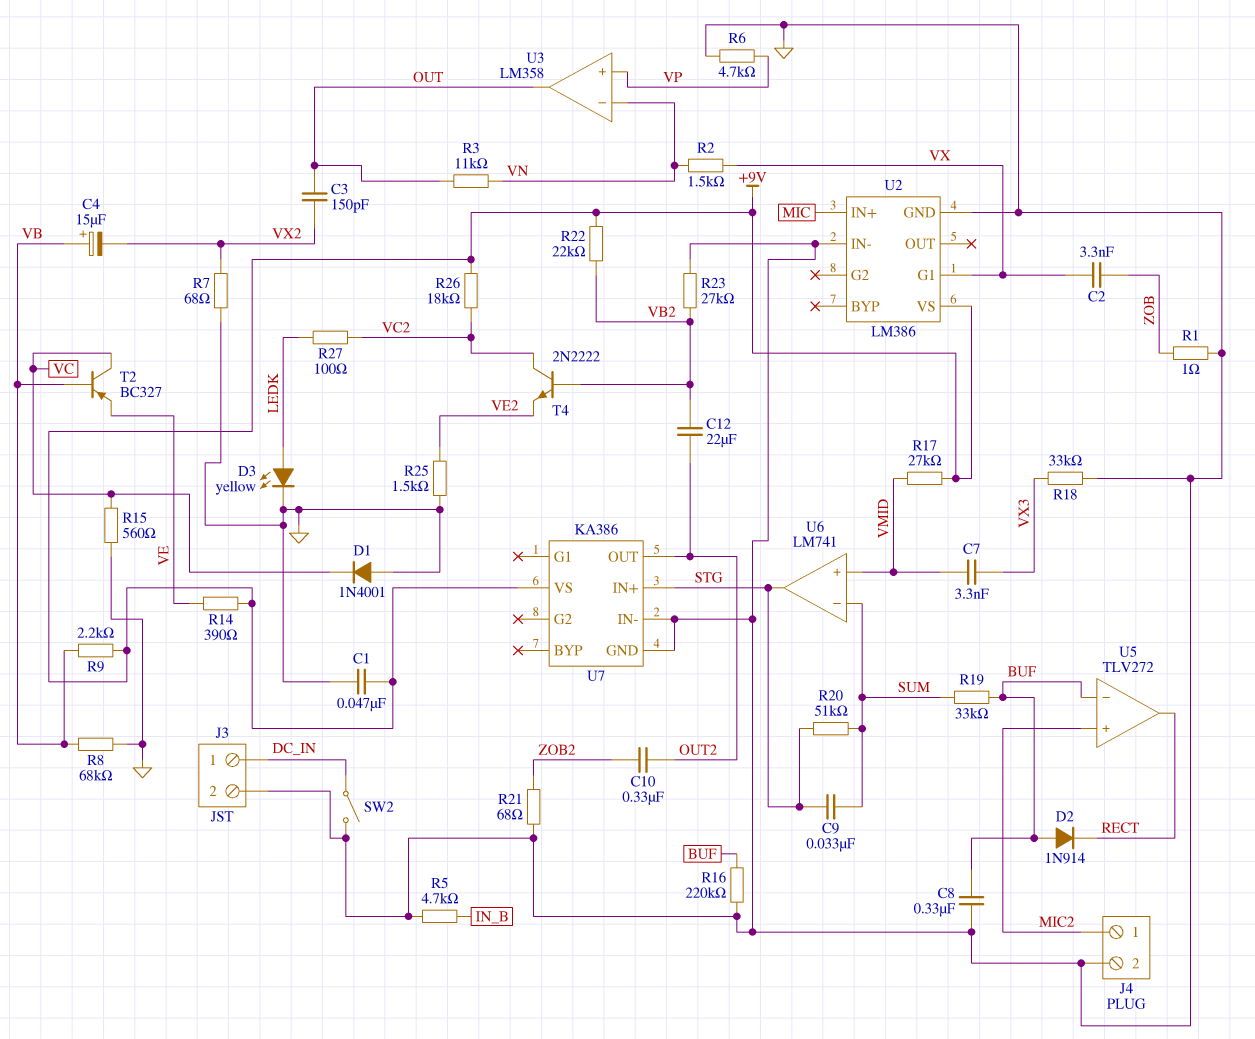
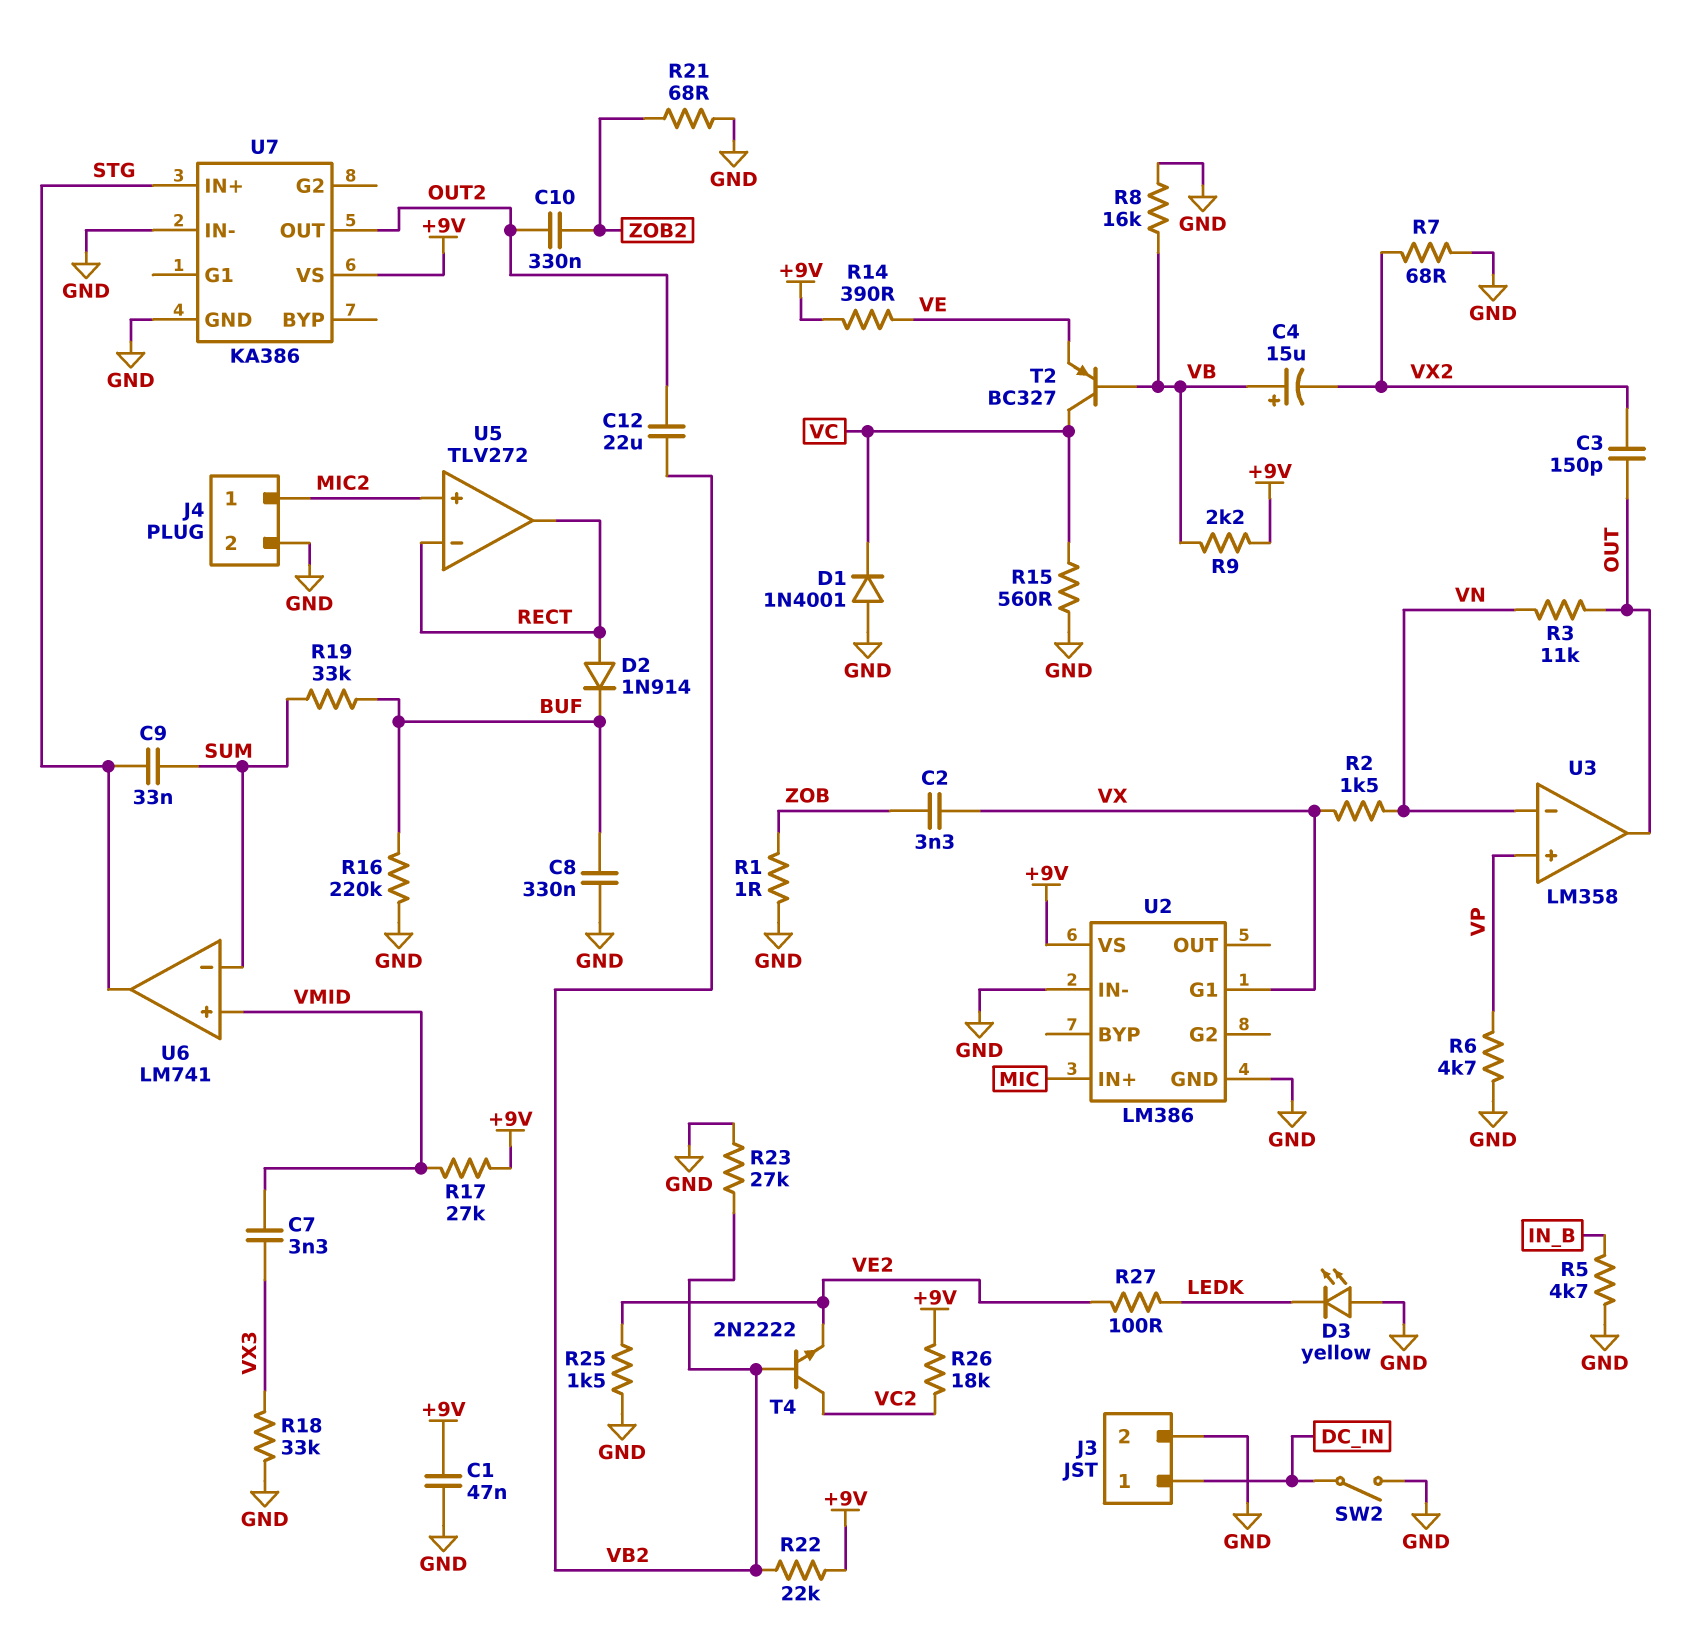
D2: diode 1N914 (A BUF, K RECT) -> diode 1N914 (A RECT, K BUF)
D3: LED yellow (A LEDK, K GND) -> LED yellow (A GND, K LEDK)
R8: 68k (GND, VB) -> 16k (GND, VB)
R20: 51k (STG, SUM) -> none
R27: 100 (LEDK, VC2) -> 100 (LEDK, VE2)
U5 pin in-: BUF -> RECT

